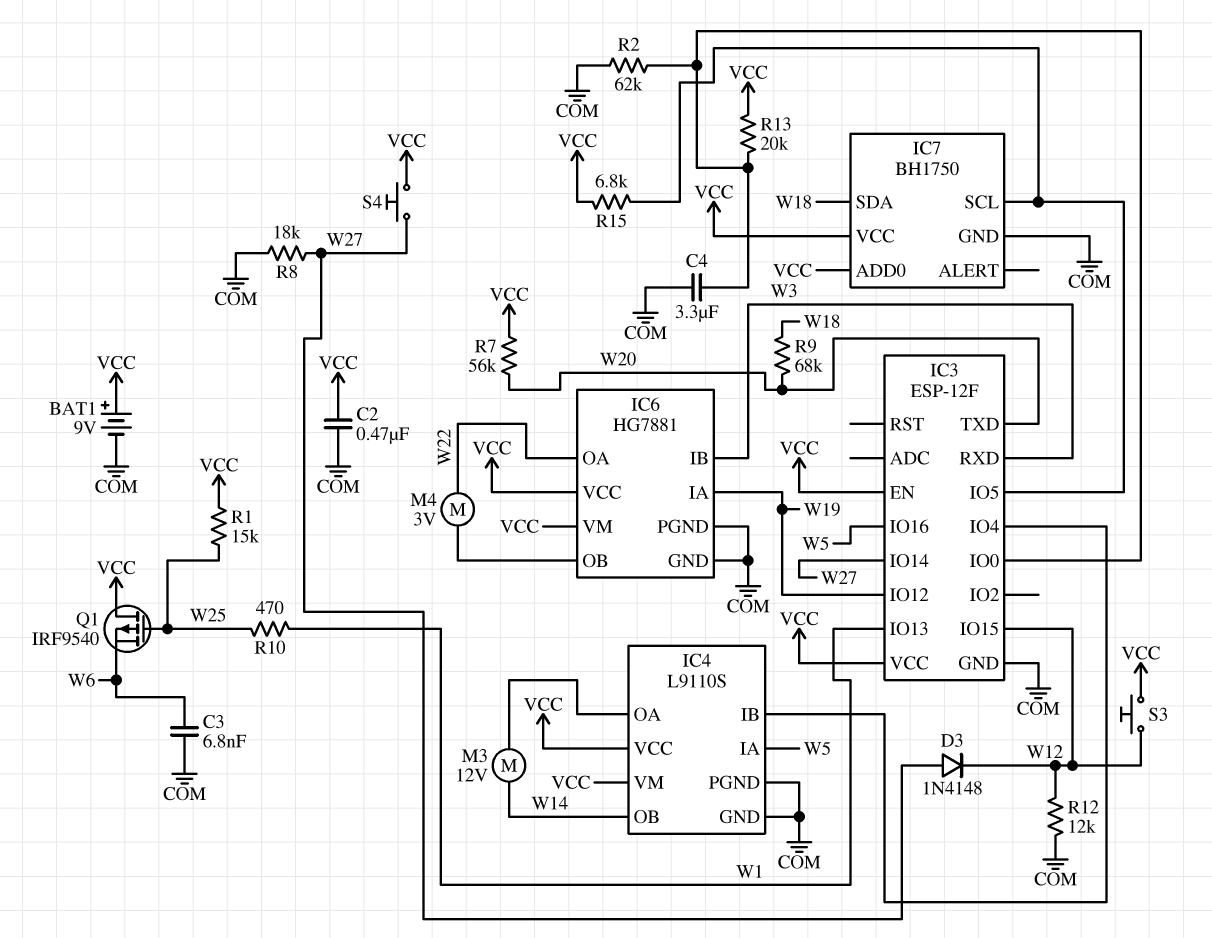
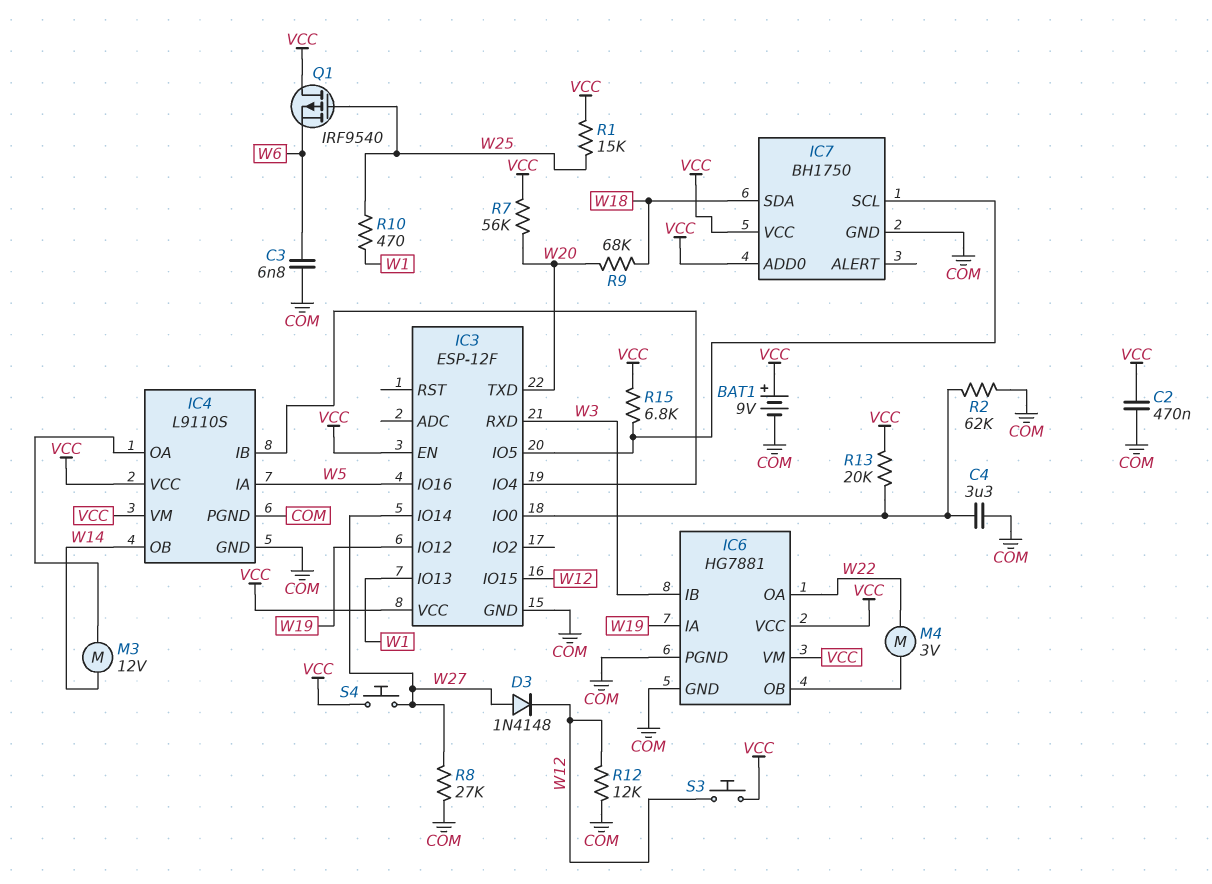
R8: 18k (COM, W27) -> 27k (COM, W27)

